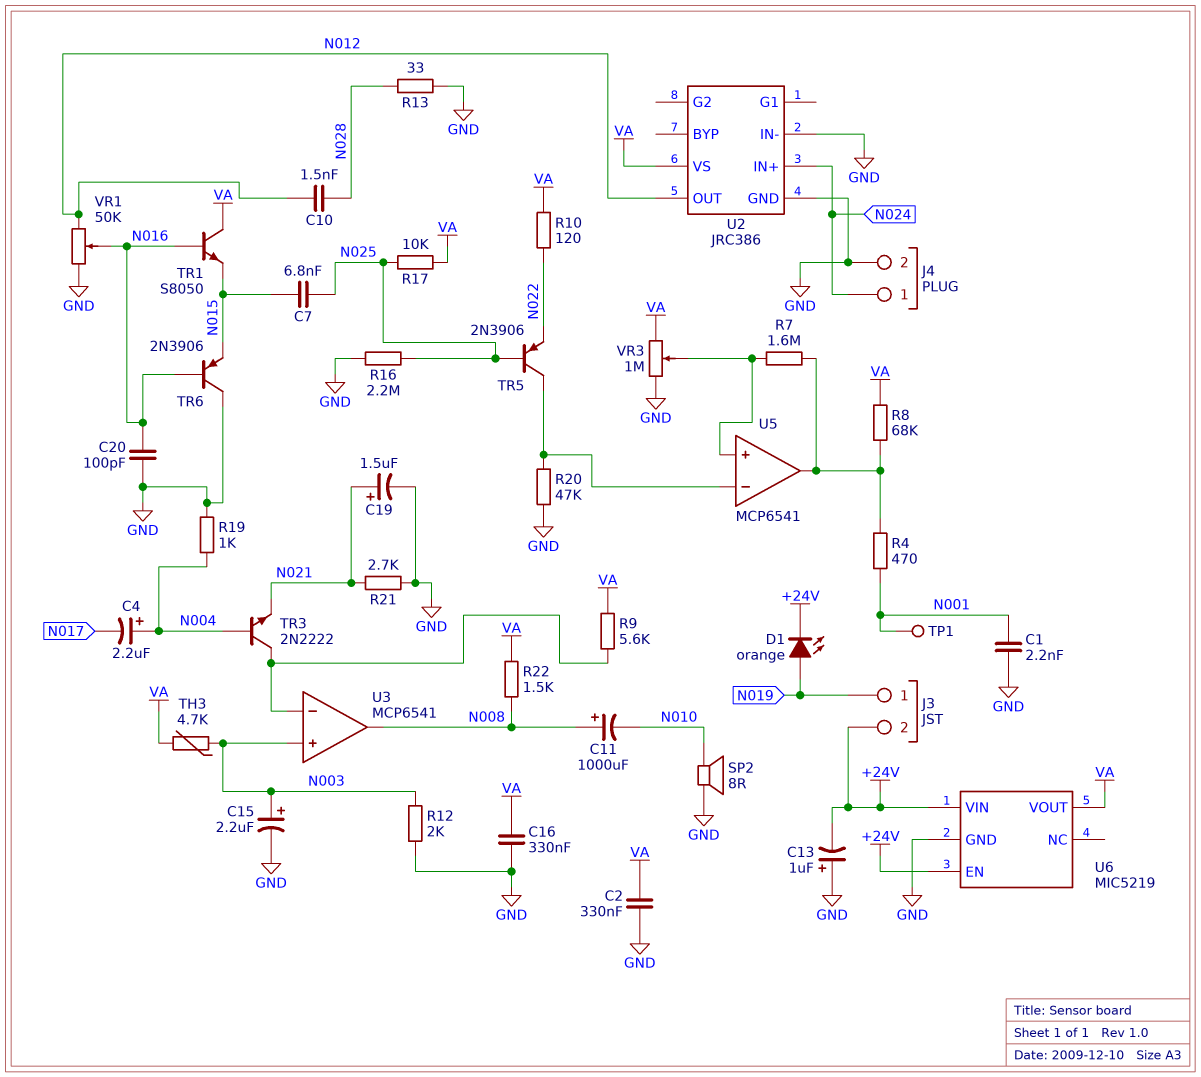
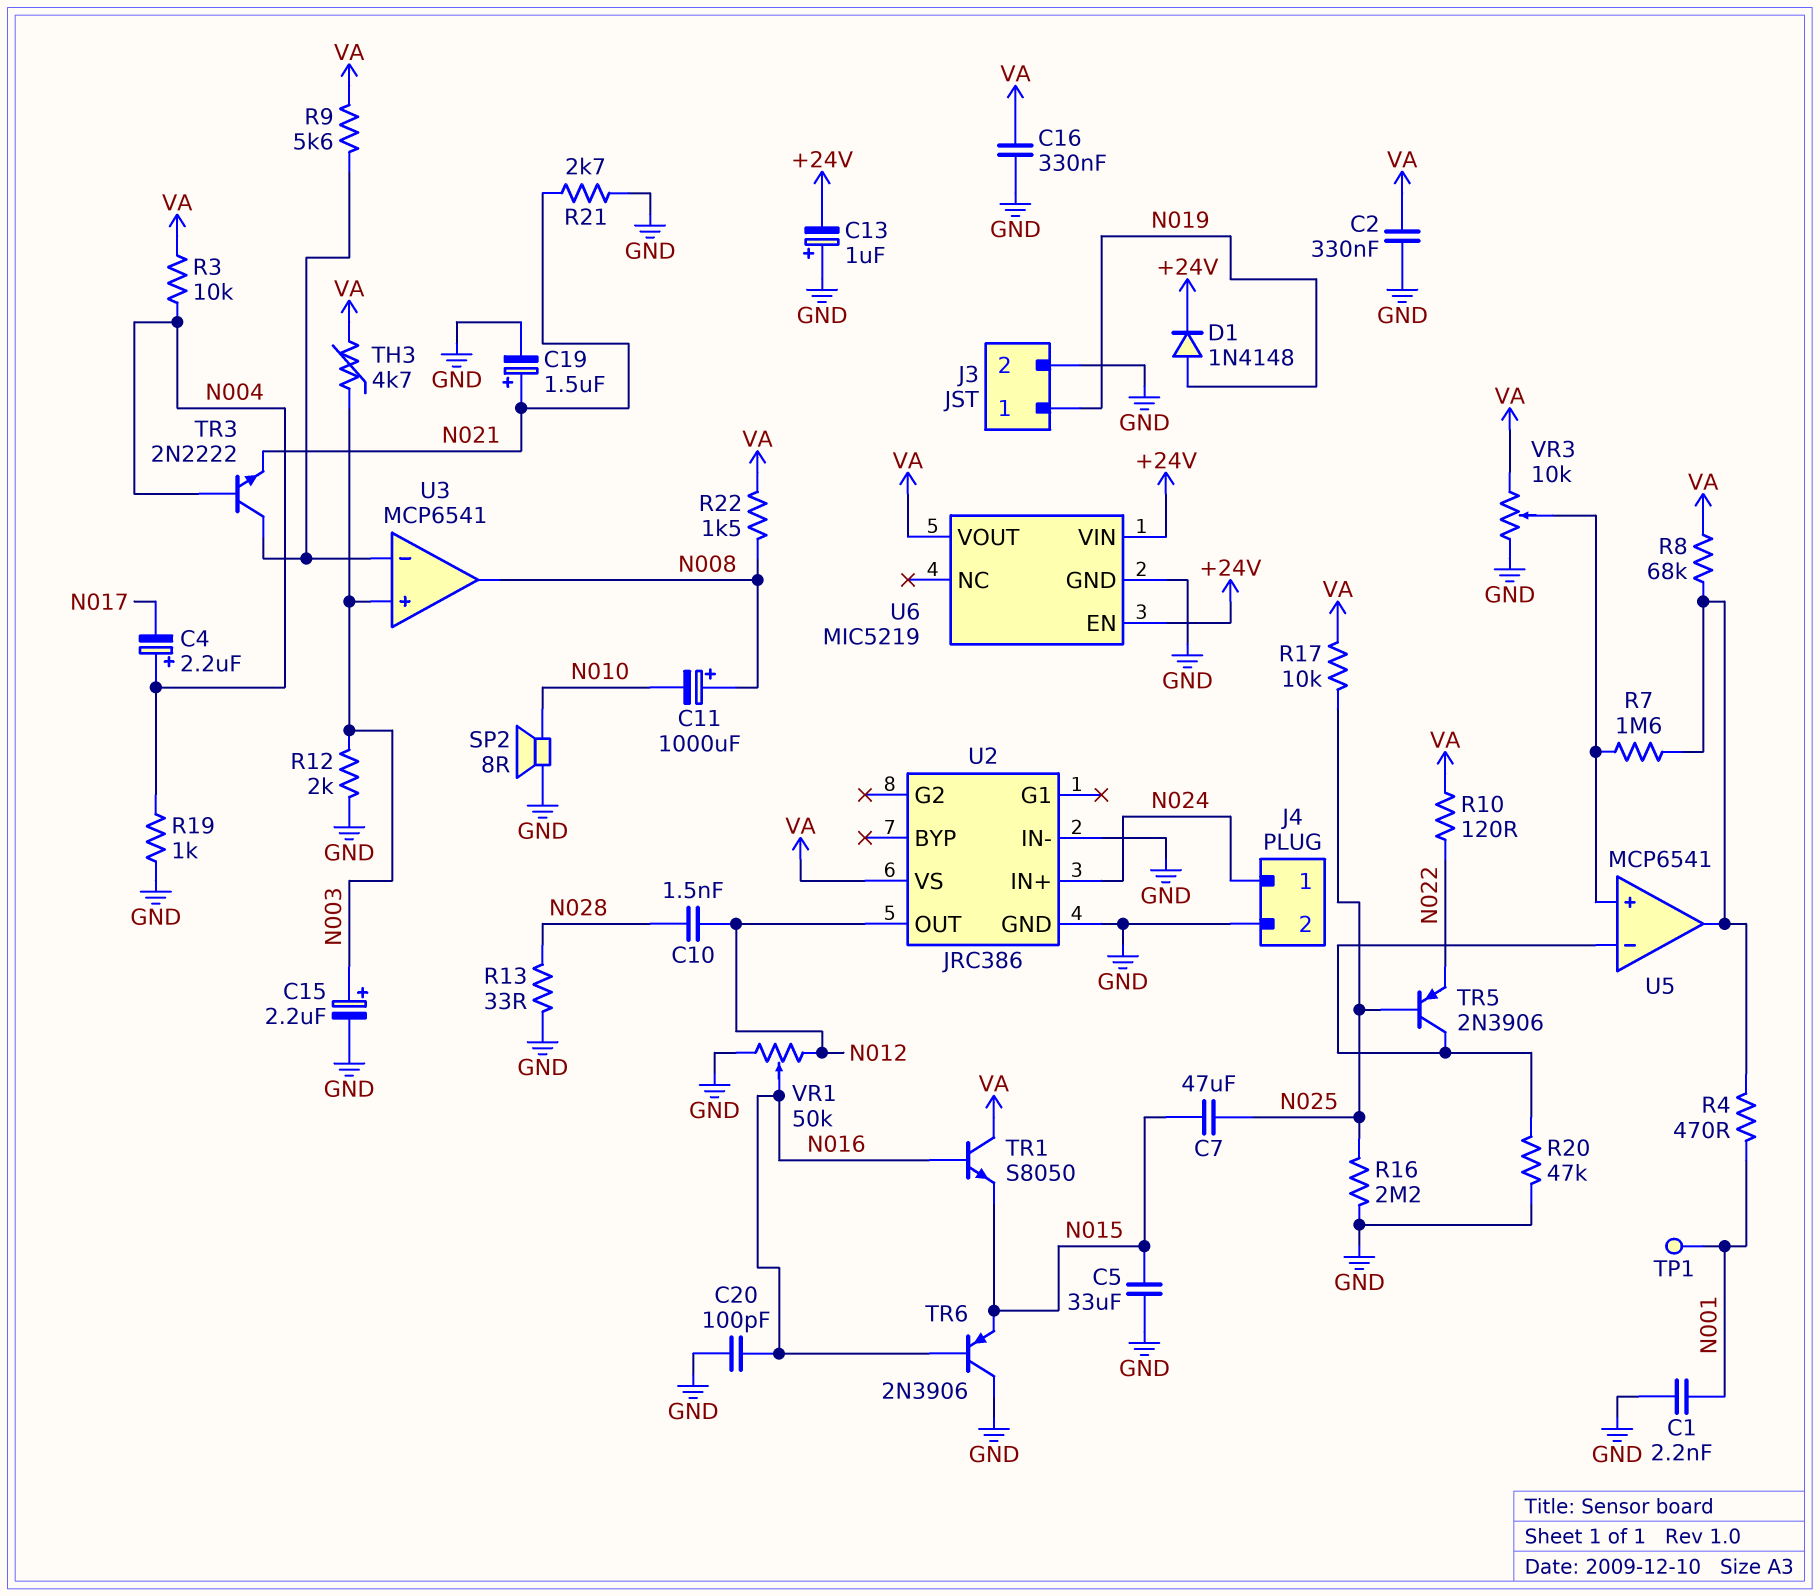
C5: none -> 33uF (GND, N015)
C7: 6.8nF (N015, N025) -> 47uF (N015, N025)
D1: LED orange (A N019, K +24V) -> diode 1N4148 (A N019, K +24V)
J3 pin 2: +24V -> GND
R3: none -> 10k (N004, VA)
VR3: 1M (GND, VA, wiper U5/in+) -> 10k (GND, VA, wiper U5/in+)

